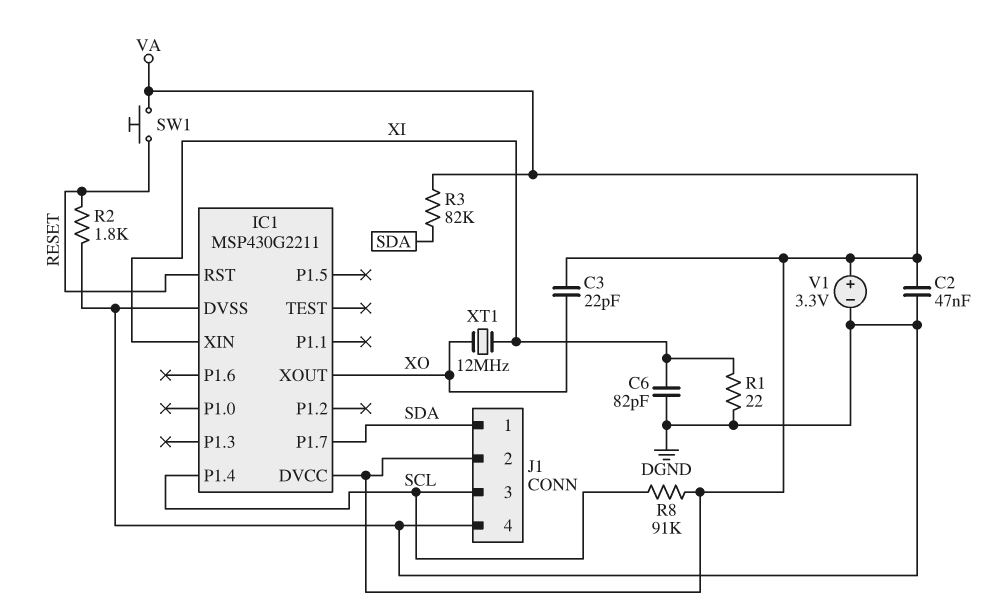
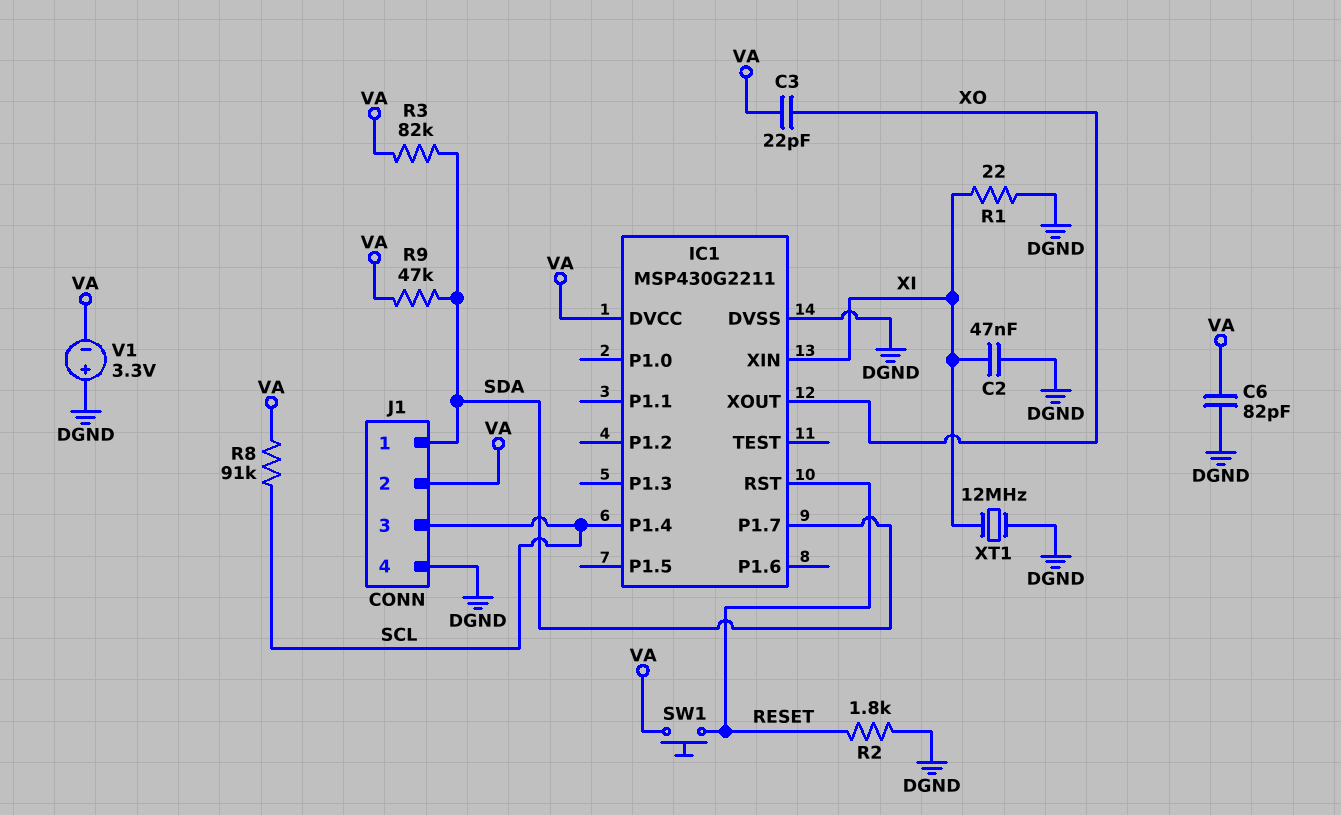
C2: 47nF (DGND, VA) -> 47nF (DGND, XI)
C6: 82pF (DGND, XI) -> 82pF (DGND, VA)
R9: none -> 47k (SDA, VA)
V1: 3.3V (plus VA, minus DGND) -> 3.3V (plus DGND, minus VA)
XT1: 12MHz (XI, XO) -> 12MHz (DGND, XI)

